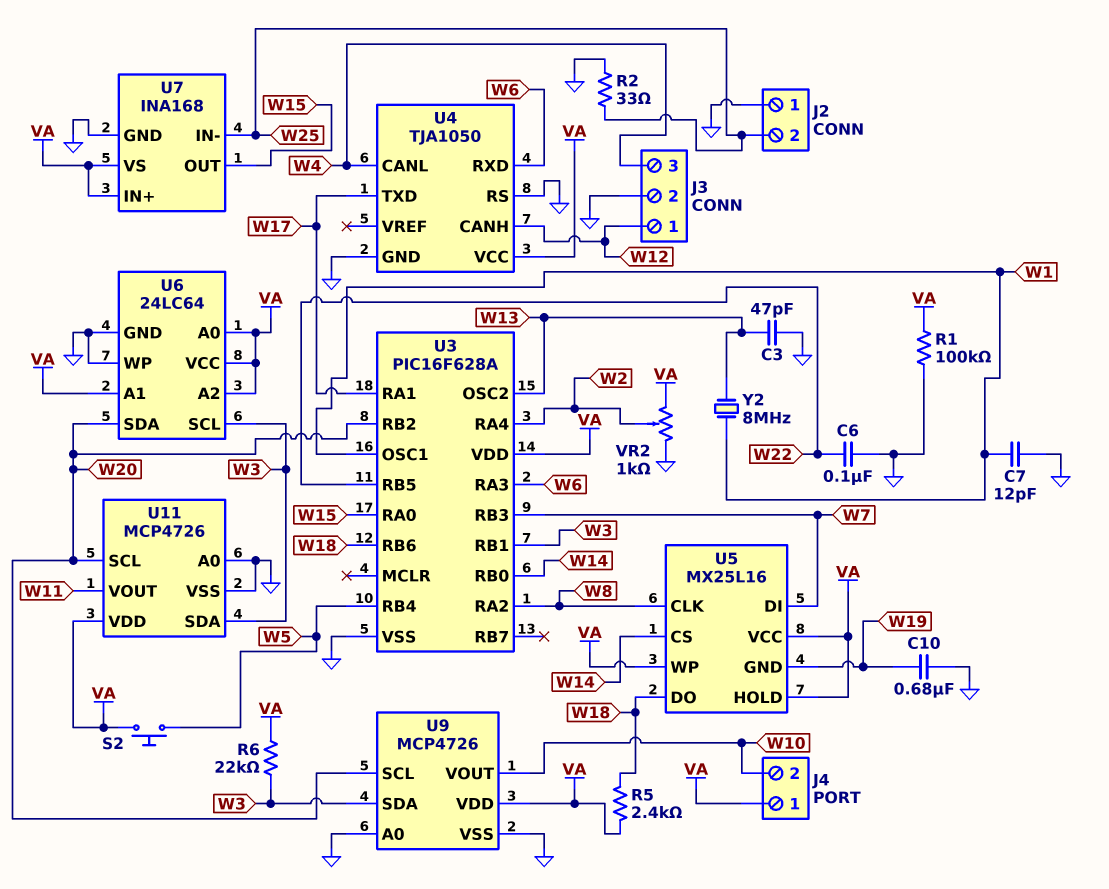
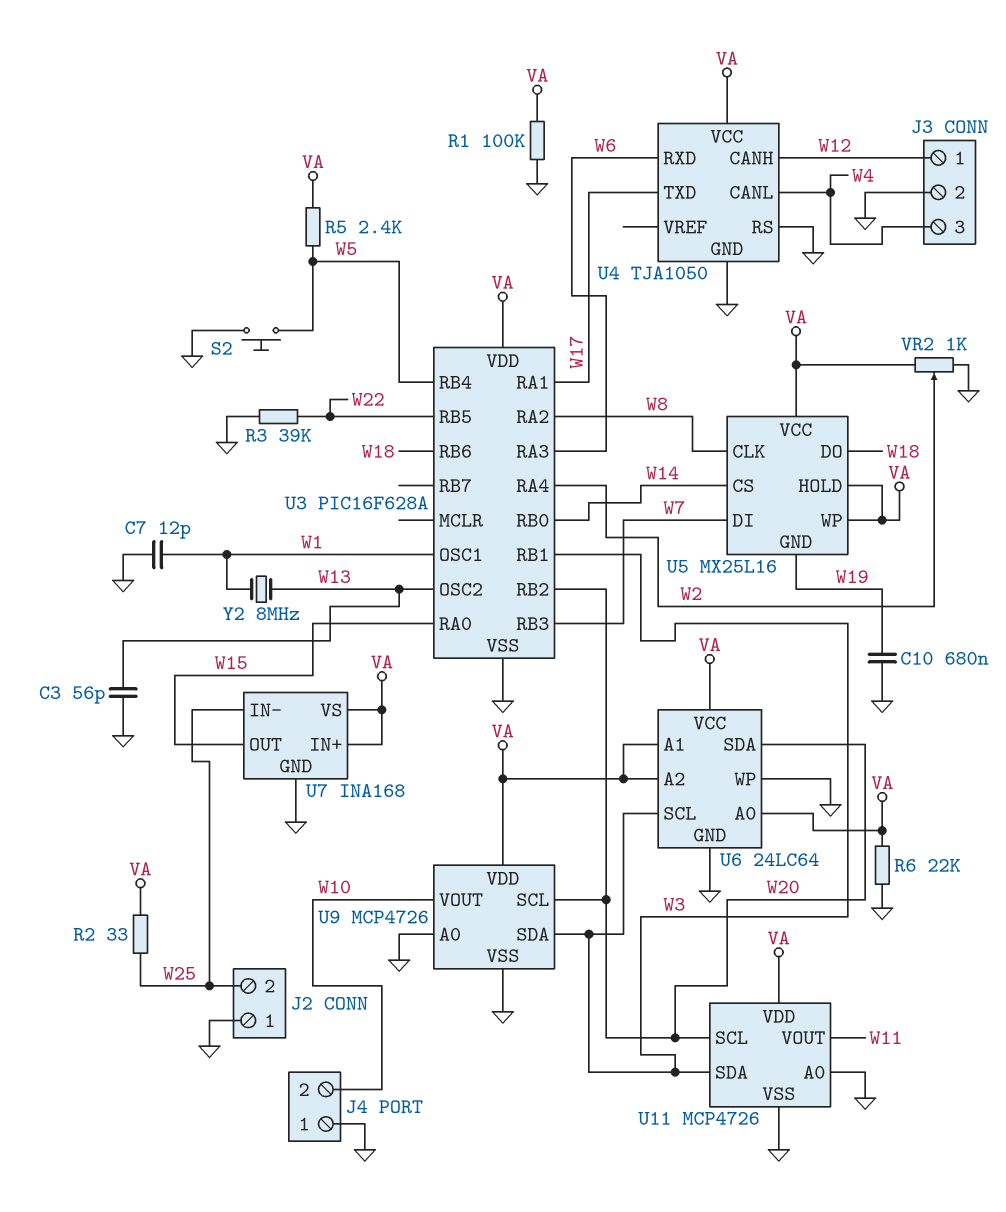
C3: 47pF (GND, W13) -> 56pF (GND, W13)
C6: 100nF (GND, W22) -> none
J4 pin 1: VA -> GND
R2: 33 (GND, W25) -> 33 (VA, W25)
R3: none -> 39k (GND, W22)
R5: 2.4k (VA, W18) -> 2.4k (VA, W5)
R6: 22k (VA, W3) -> 22k (GND, VA)
S2: button (VA, W5) -> button (GND, W5)

